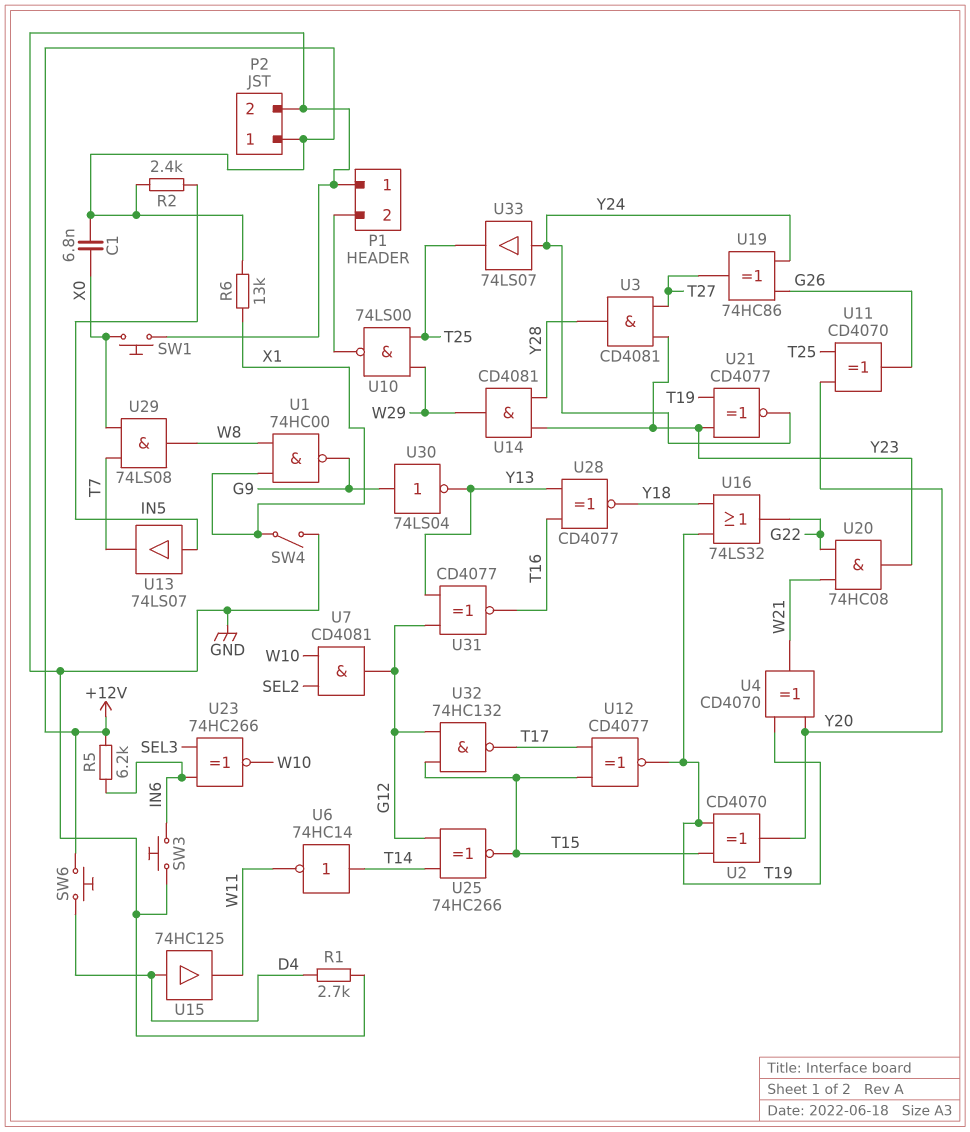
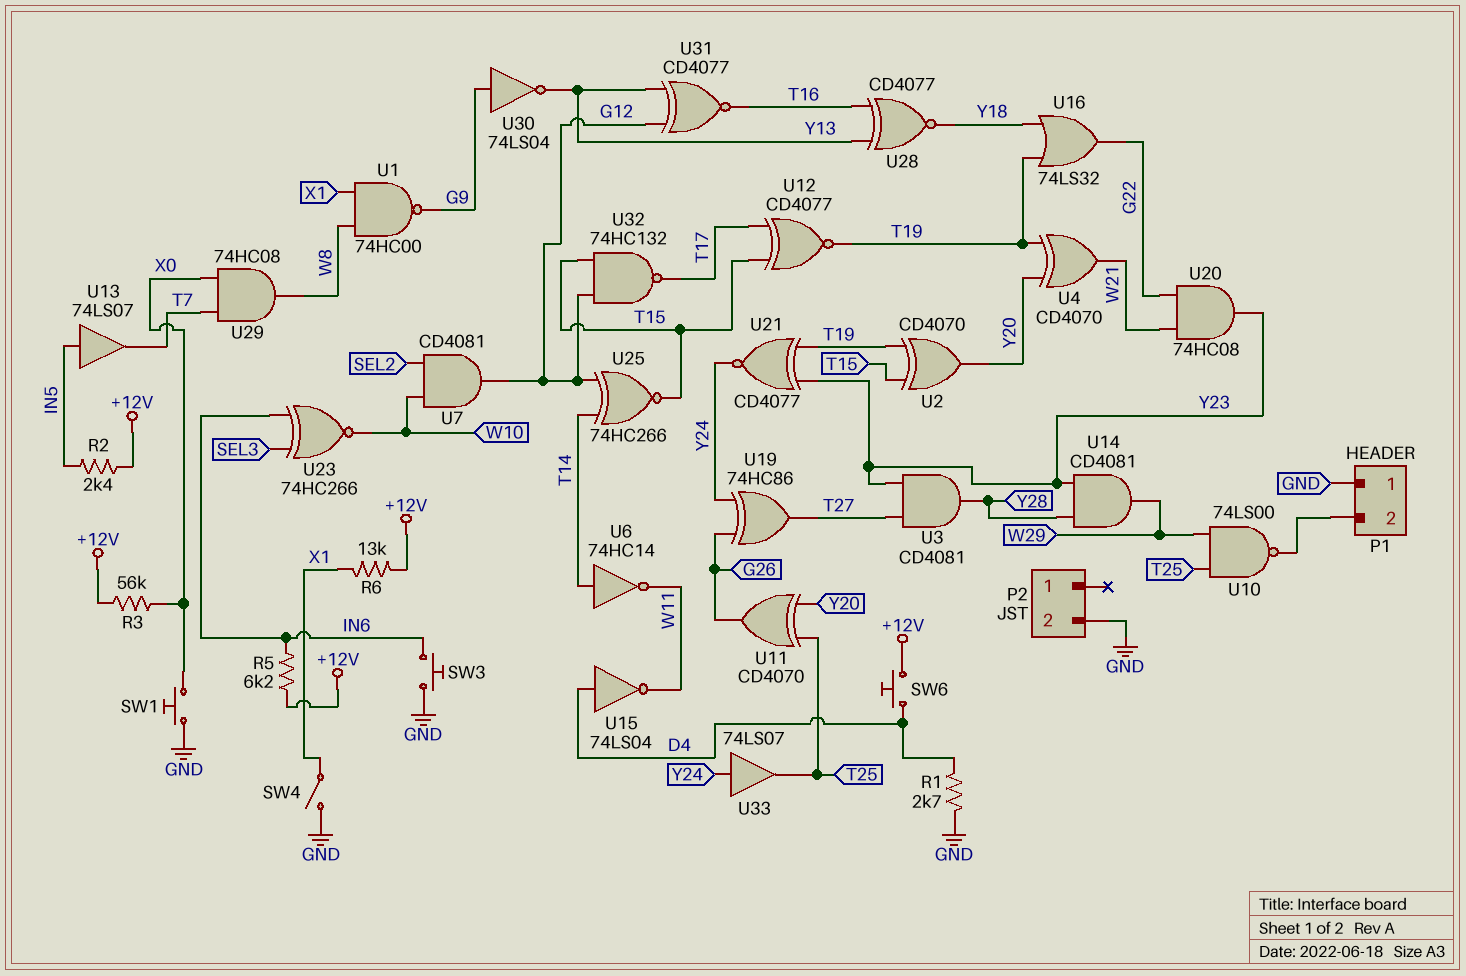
C1: 6.8nF (+12V, X0) -> none
P2 pin 1: +12V -> none
R3: none -> 56k (+12V, X0)
U15: buffer 74HC125 (in D4, out W11) -> NOT 74LS04 (in D4, out W11)
U29: AND 74LS08 (in T7, in X0, out W8) -> AND 74HC08 (in T7, in X0, out W8)

